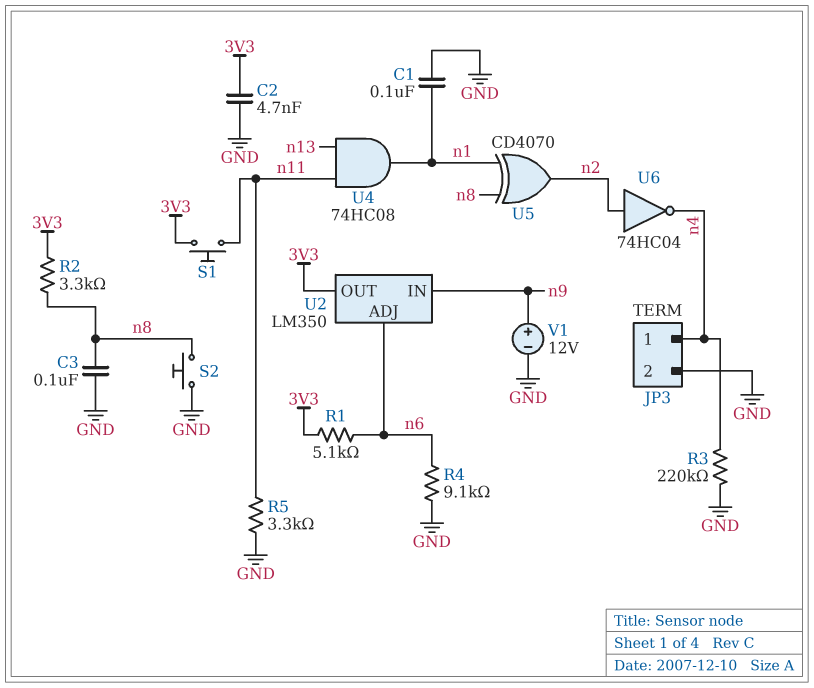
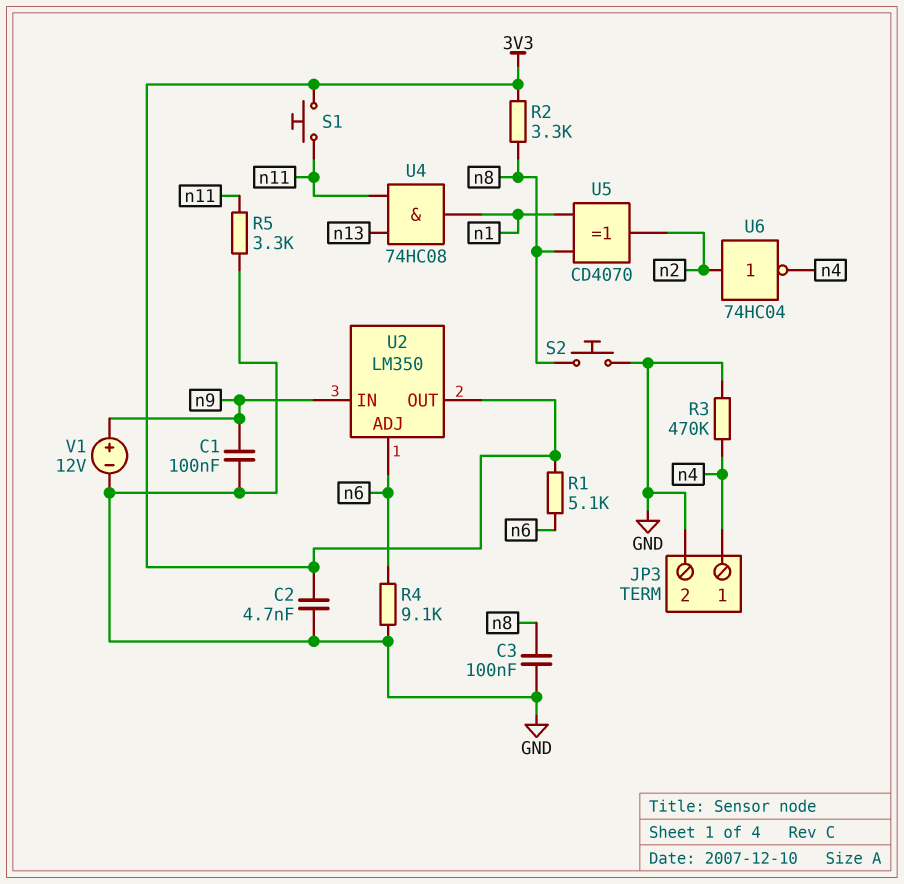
C1: 100nF (GND, n1) -> 100nF (GND, n9)
R3: 220k (GND, n4) -> 470k (GND, n4)

